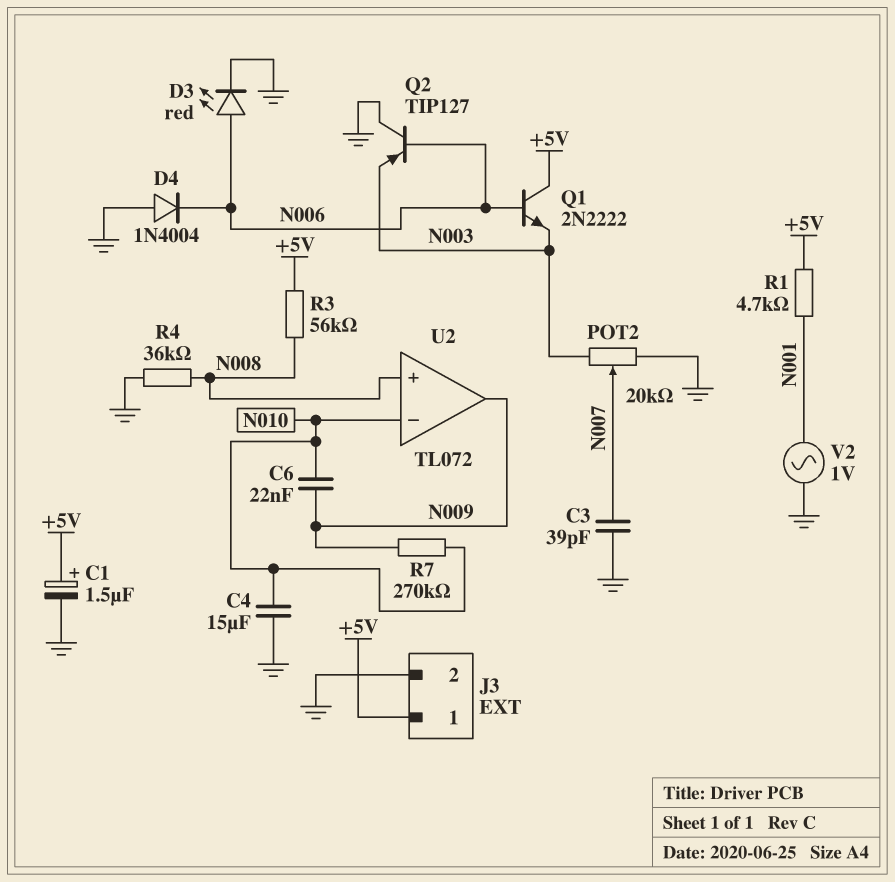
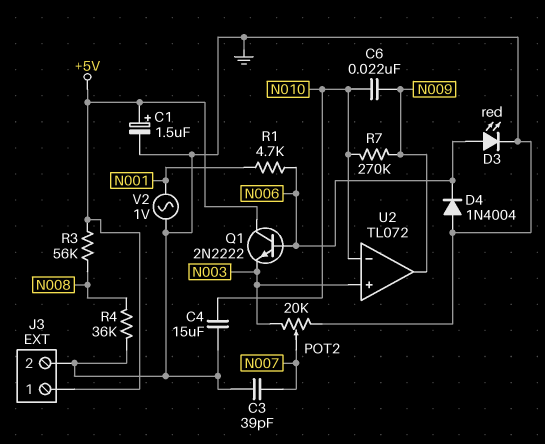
Q2: PNP TIP127 (B N006, C GND, E N003) -> none
R1: 4.7k (+5V, N001) -> 4.7k (N001, N006)
U2 pin in+: N008 -> N003

